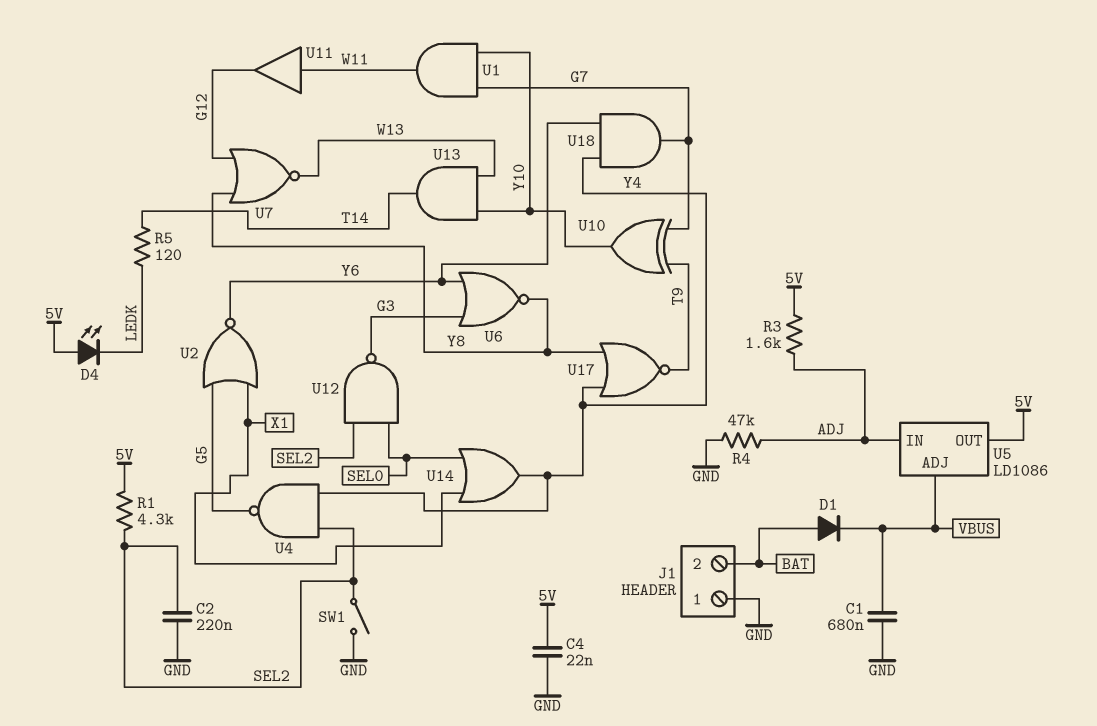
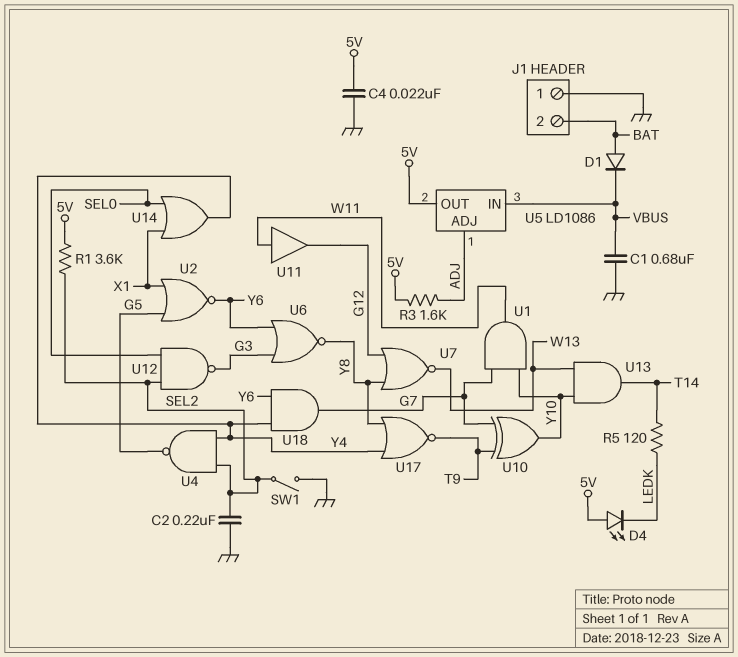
R1: 4.3k (5V, SEL2) -> 3.6k (5V, SEL2)
R4: 47k (ADJ, GND) -> none
U5 pin ADJ: VBUS -> ADJ
U5 pin IN: ADJ -> VBUS

